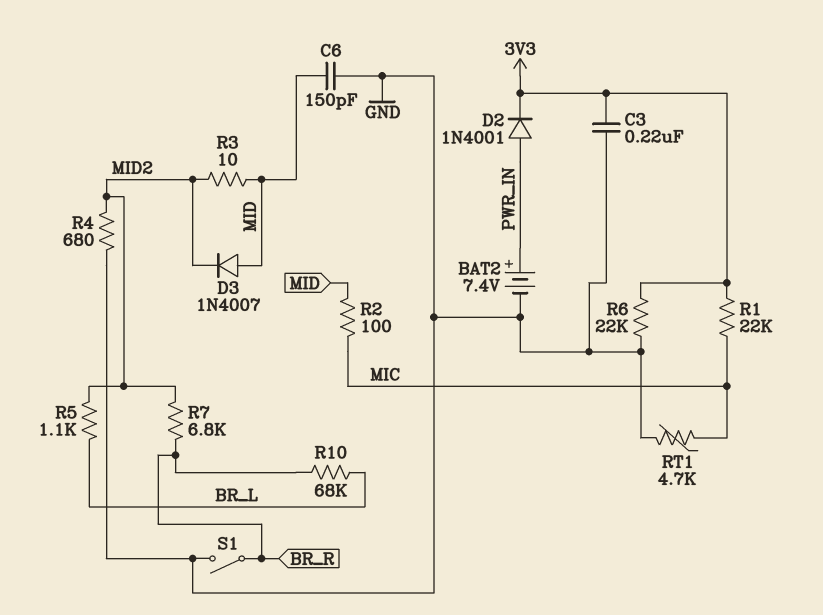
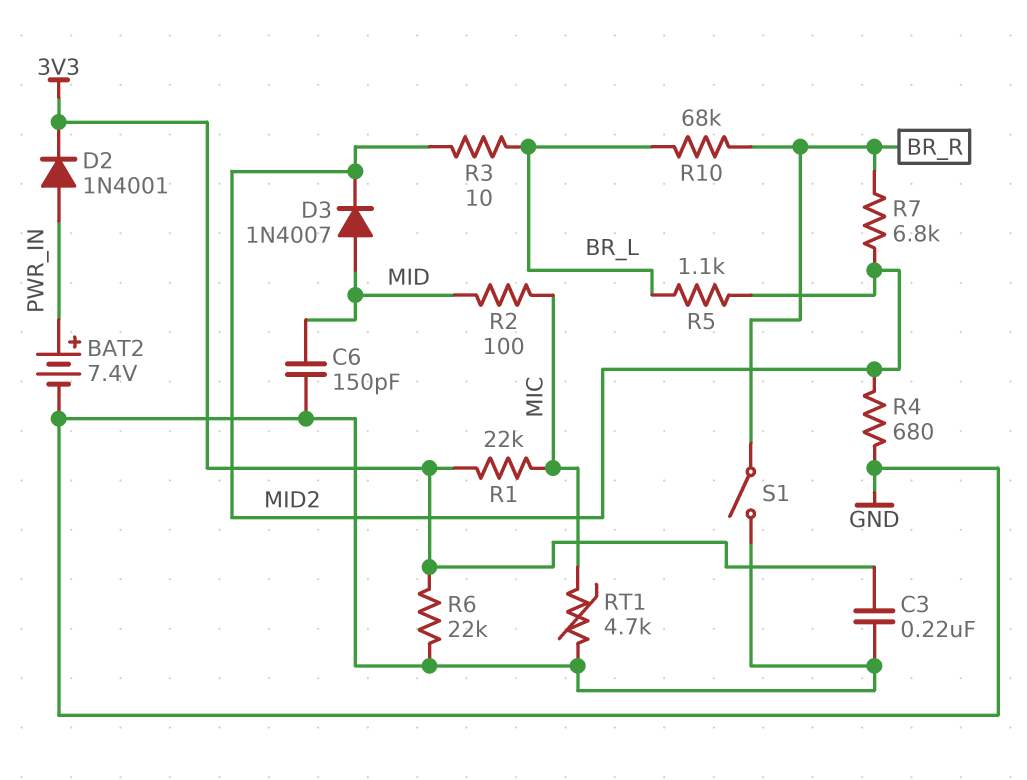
R3: 10 (MID, MID2) -> 10 (BR_L, MID2)

